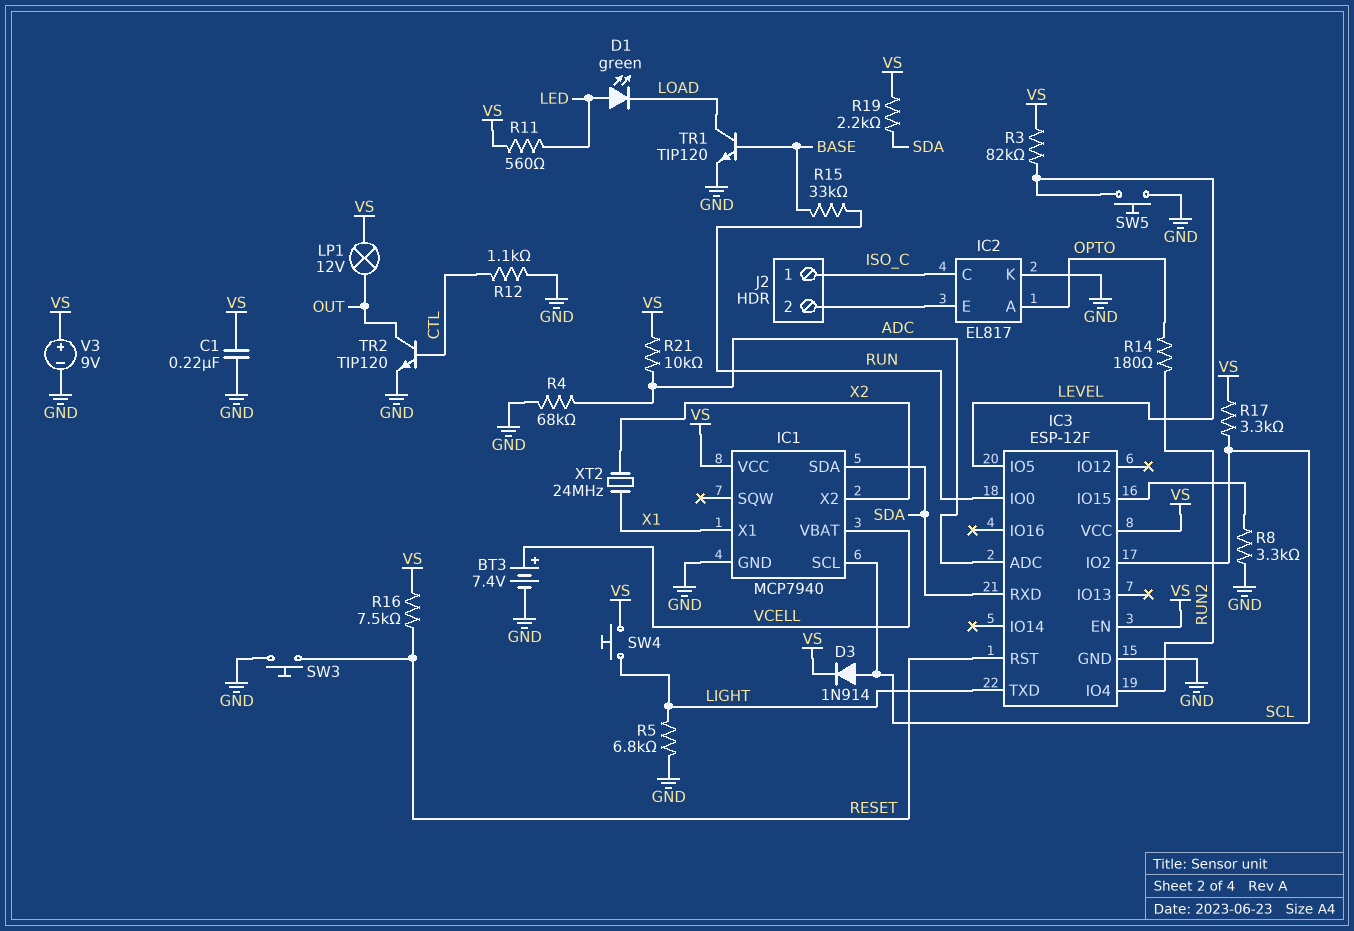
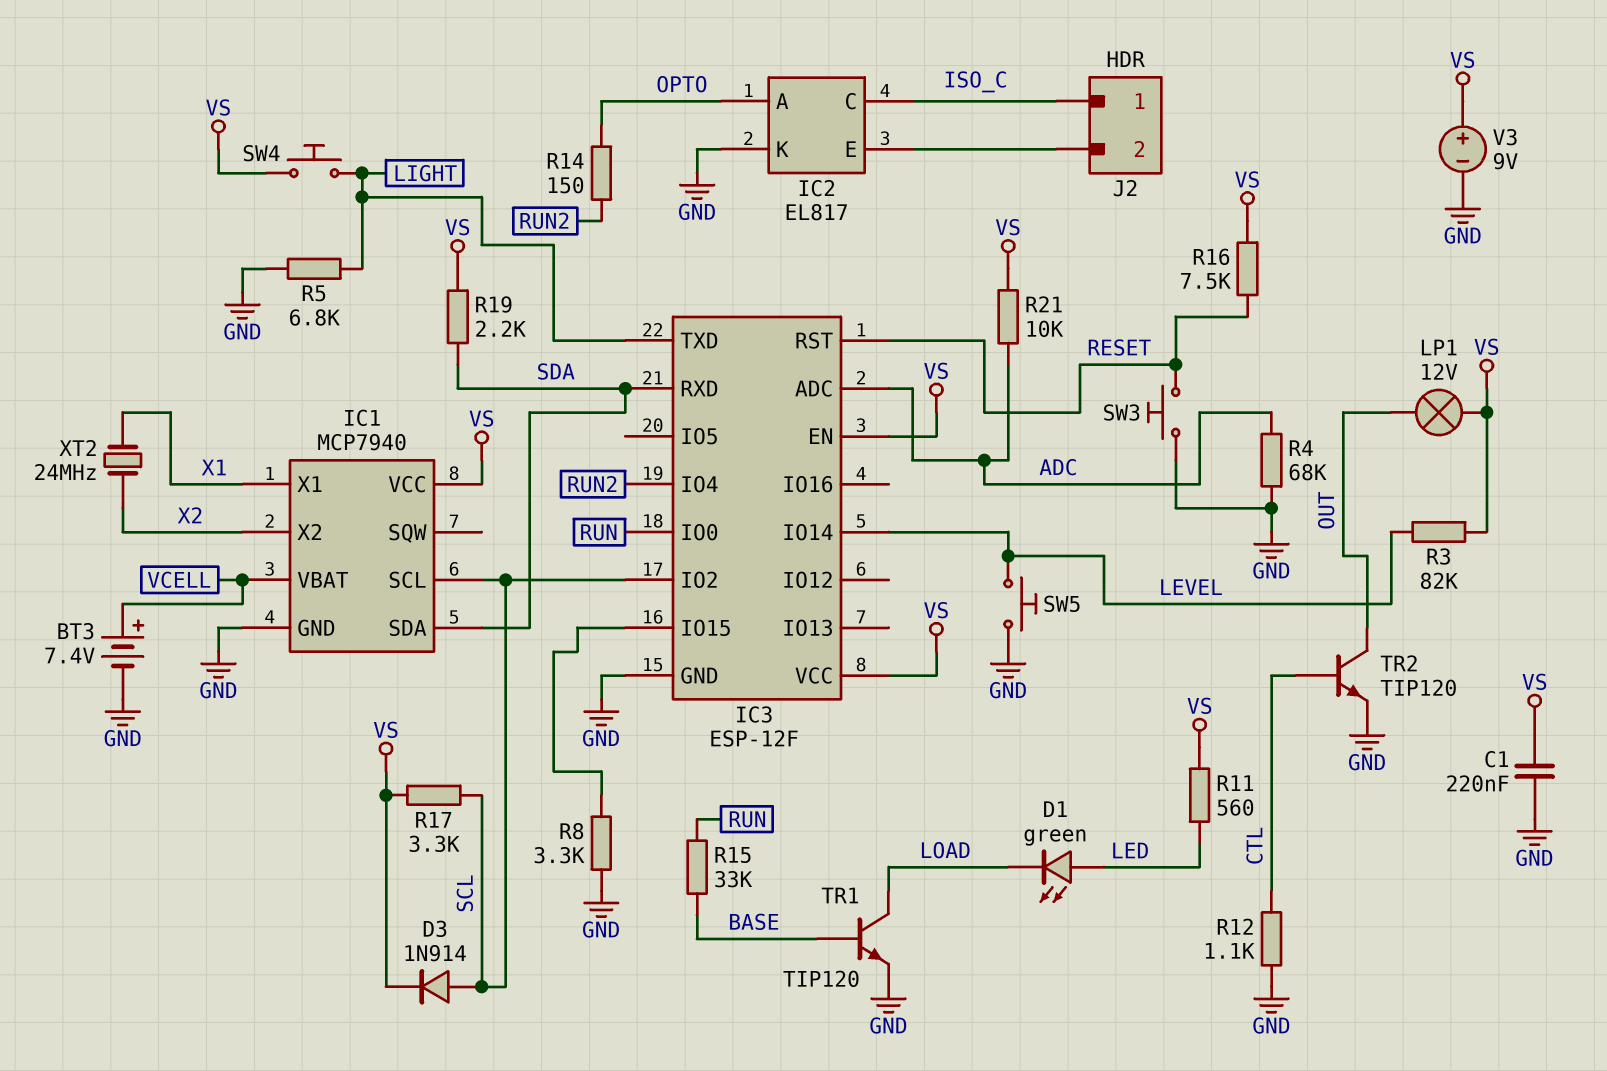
IC3 pin IO5: LEVEL -> none
IC3 pin IO14: none -> LEVEL
R14: 180 (OPTO, RUN2) -> 150 (OPTO, RUN2)

